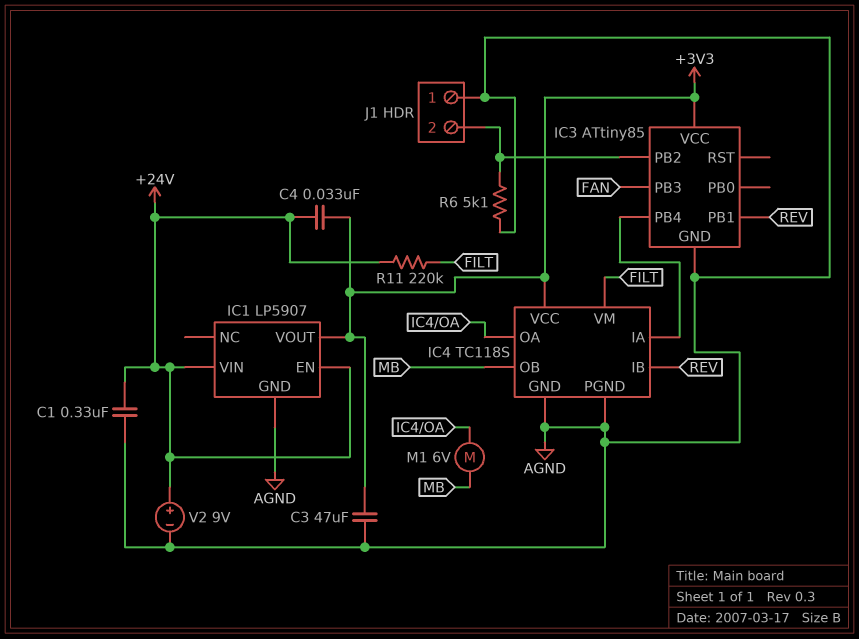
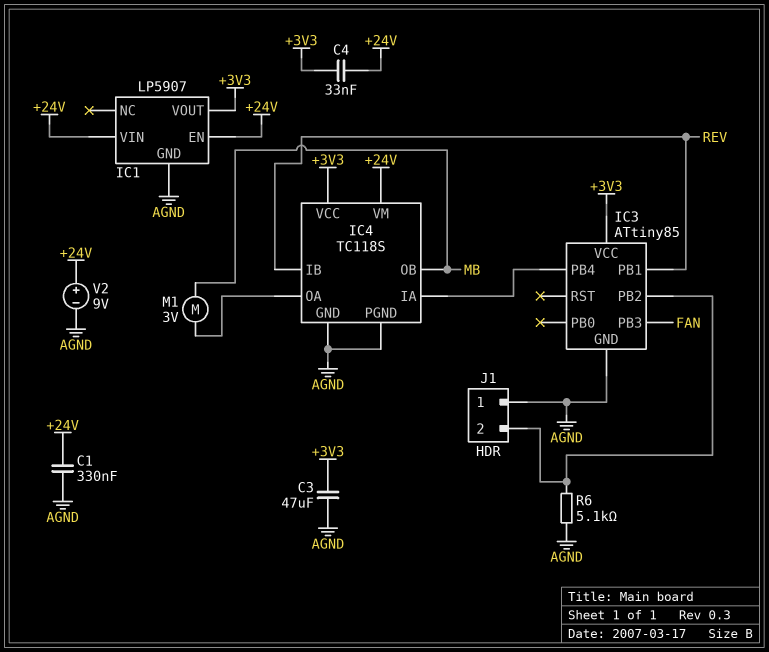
IC4 pin VM: FILT -> +24V
M1: motor 6V (IC4/OA, MB) -> motor 3V (IC4/OA, MB)
R11: 220k (+24V, FILT) -> none

